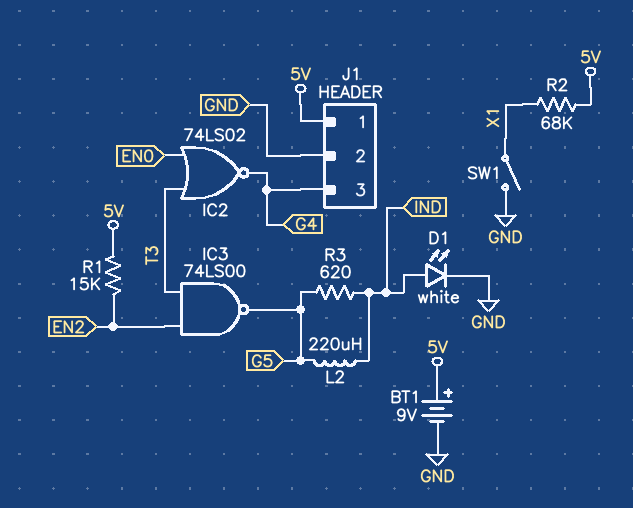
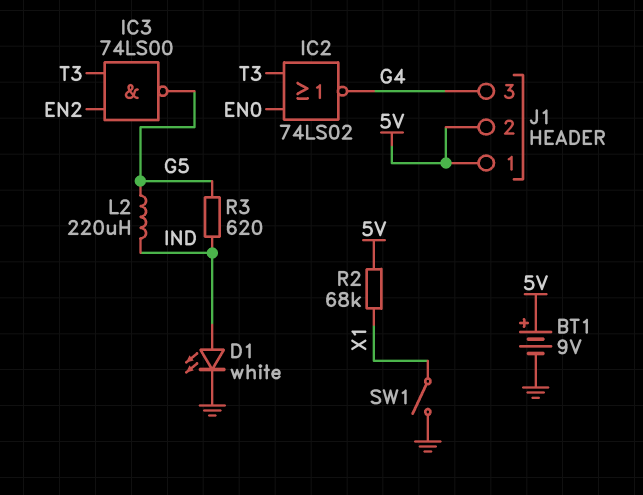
J1 pin 2: GND -> 5V
R1: 15k (5V, EN2) -> none

